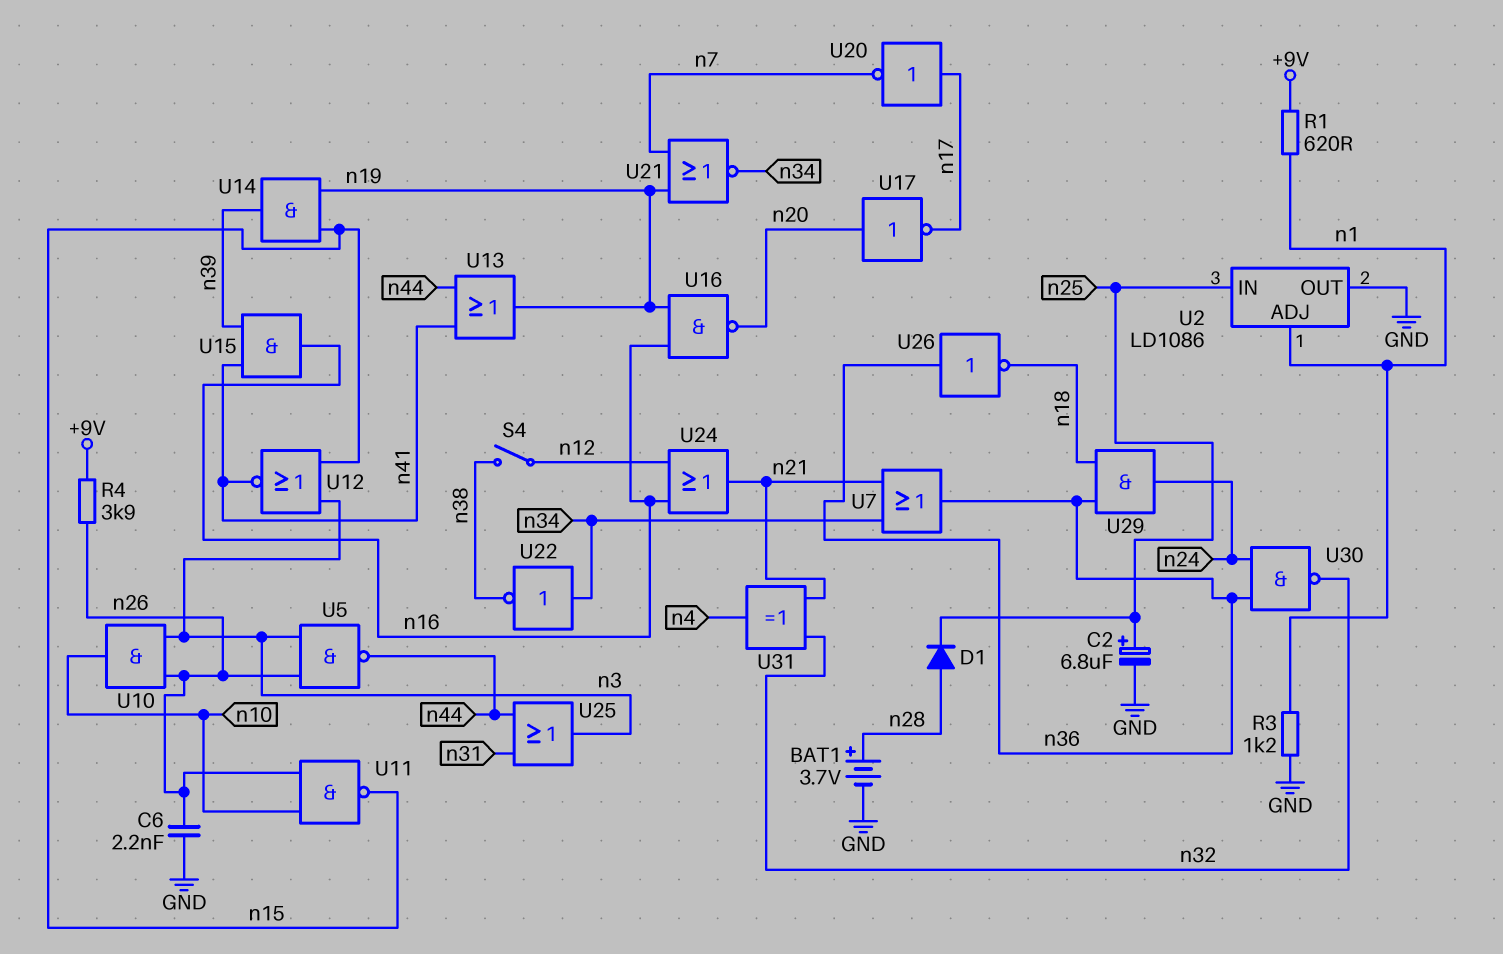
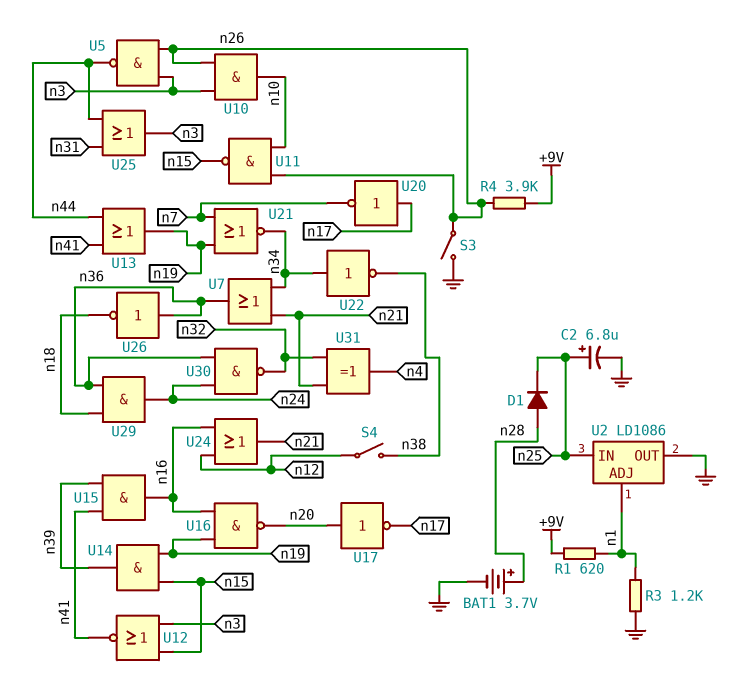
C6: 2.2nF (GND, n26) -> none
S3: none -> switch (GND, n26)

